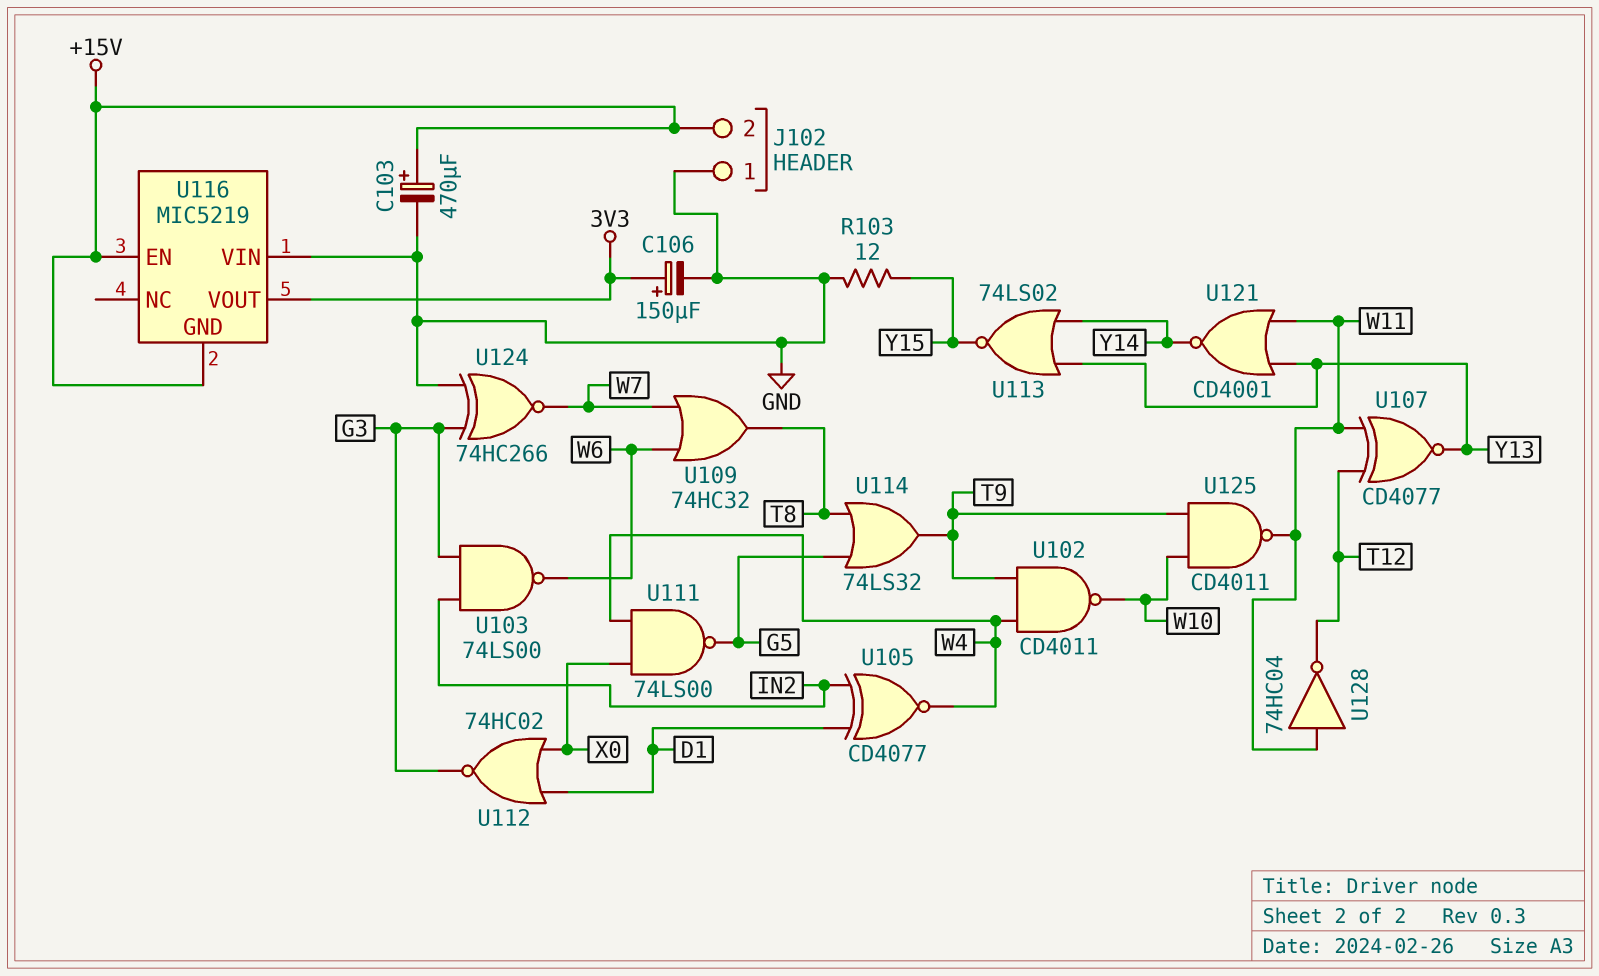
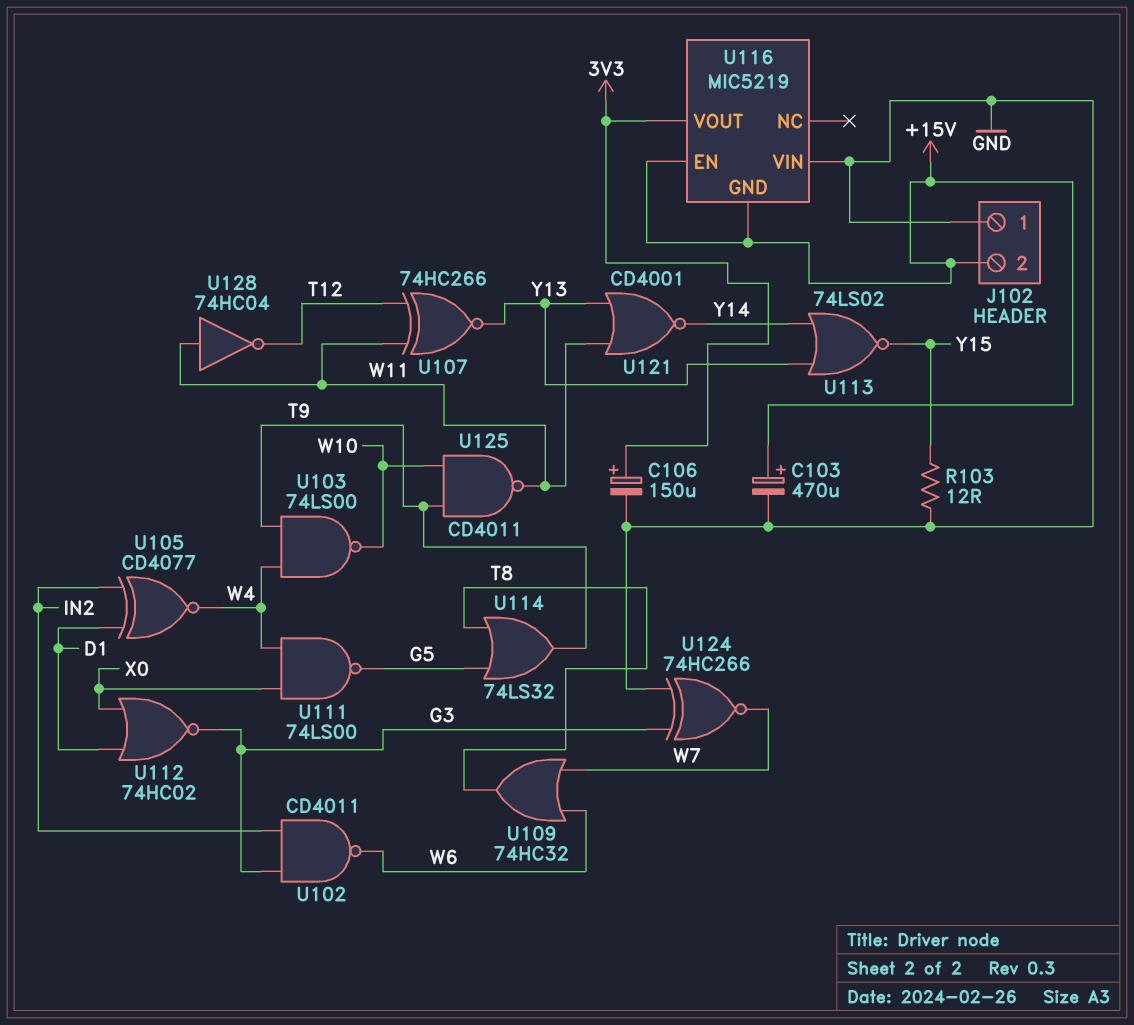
U102: NAND CD4011 (in T9, in W4, out W10) -> NAND CD4011 (in G3, in IN2, out W6)
U103: NAND 74LS00 (in G3, in IN2, out W6) -> NAND 74LS00 (in T9, in W4, out W10)
U107: XNOR CD4077 (in T12, in W11, out Y13) -> XNOR 74HC266 (in T12, in W11, out Y13)

